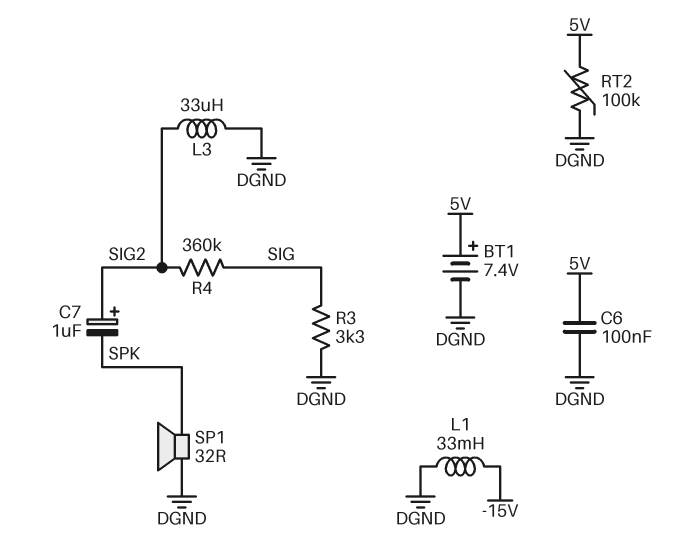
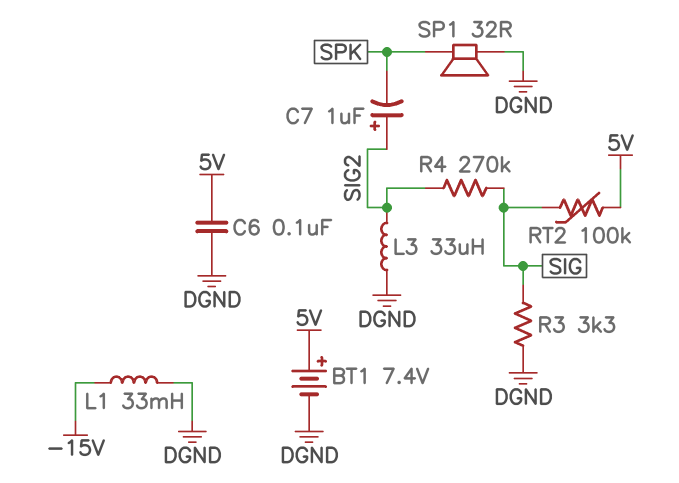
R4: 360k (SIG, SIG2) -> 270k (SIG, SIG2)
RT2: 100k (5V, DGND) -> 100k (5V, SIG)

